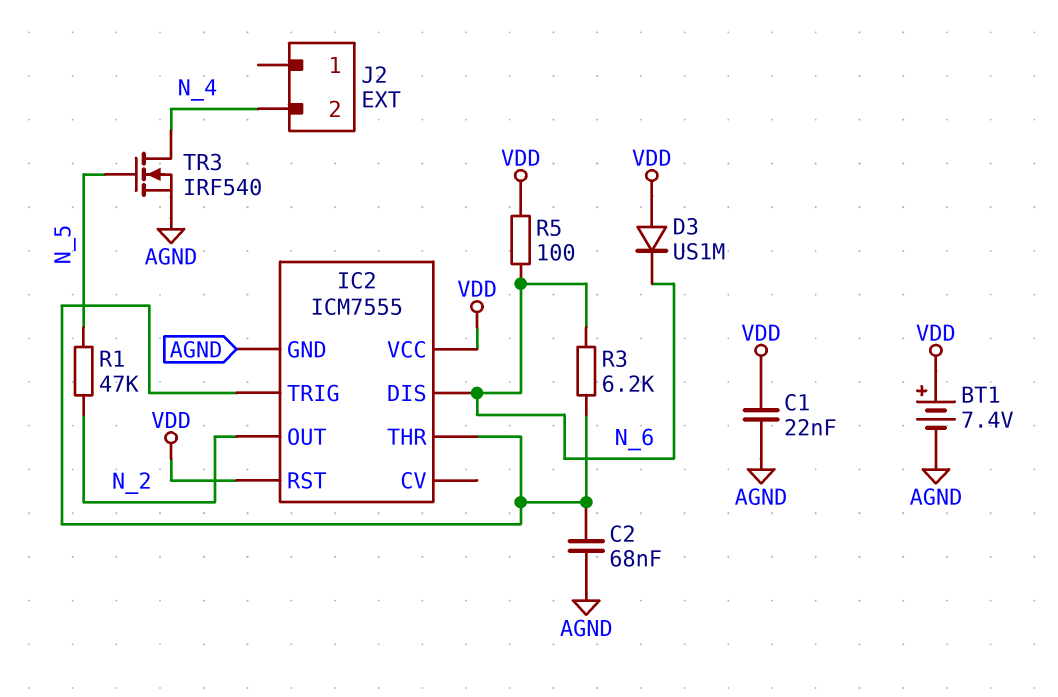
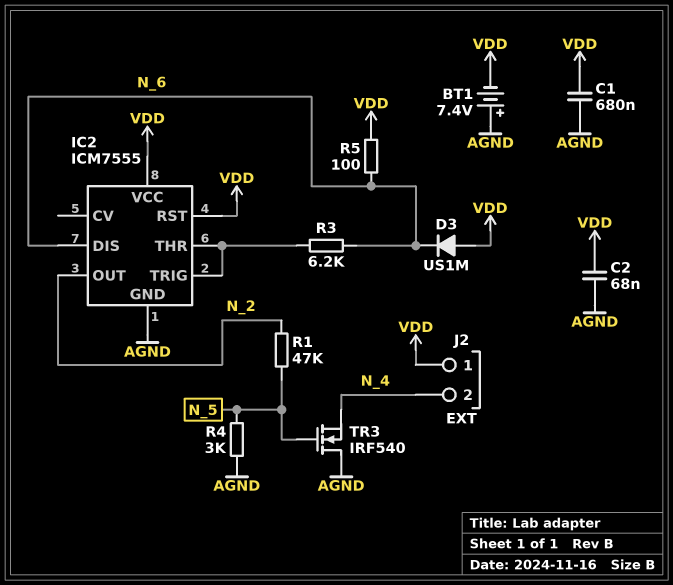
BT1: 7.4V (plus VDD, minus AGND) -> 7.4V (plus AGND, minus VDD)
C1: 22nF (AGND, VDD) -> 680nF (AGND, VDD)
C2: 68nF (AGND, IC2/THR) -> 68nF (AGND, VDD)
J2 pin 1: none -> VDD
R4: none -> 3k (AGND, N_5)
TR3: NMOS IRF540 (G N_5, D N_4, S AGND) -> NMOS IRF540 (G N_5, D AGND, S N_4)

